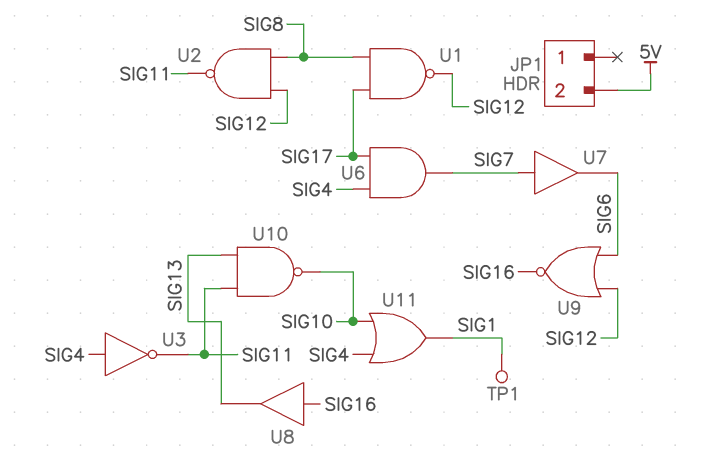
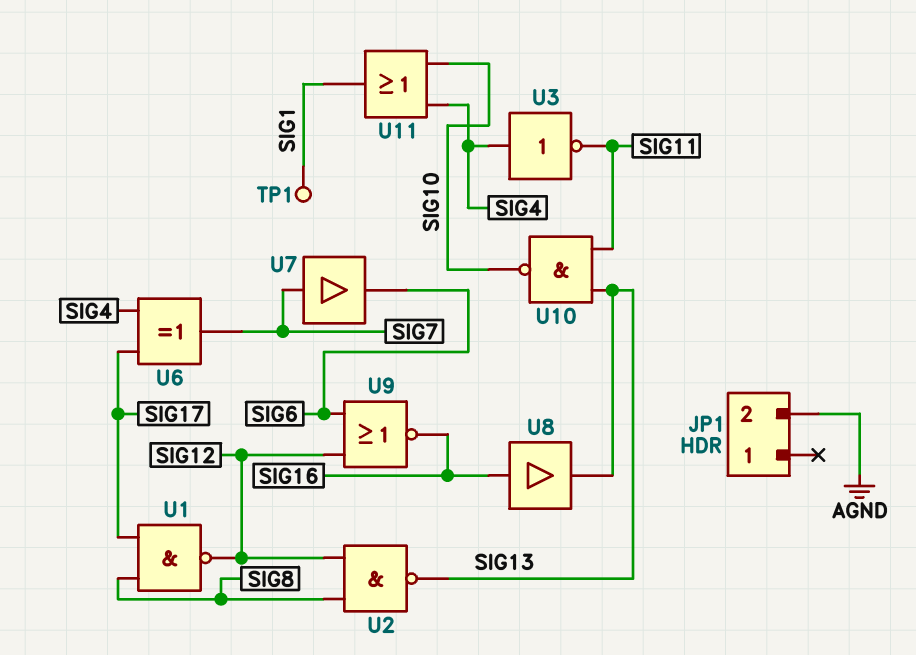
JP1 pin 2: 5V -> AGND
U2: NAND (in SIG8, in SIG12, out SIG11) -> NAND (in SIG8, in SIG12, out SIG13)
U6: AND (in SIG4, in SIG17, out SIG7) -> XOR (in SIG4, in SIG17, out SIG7)

